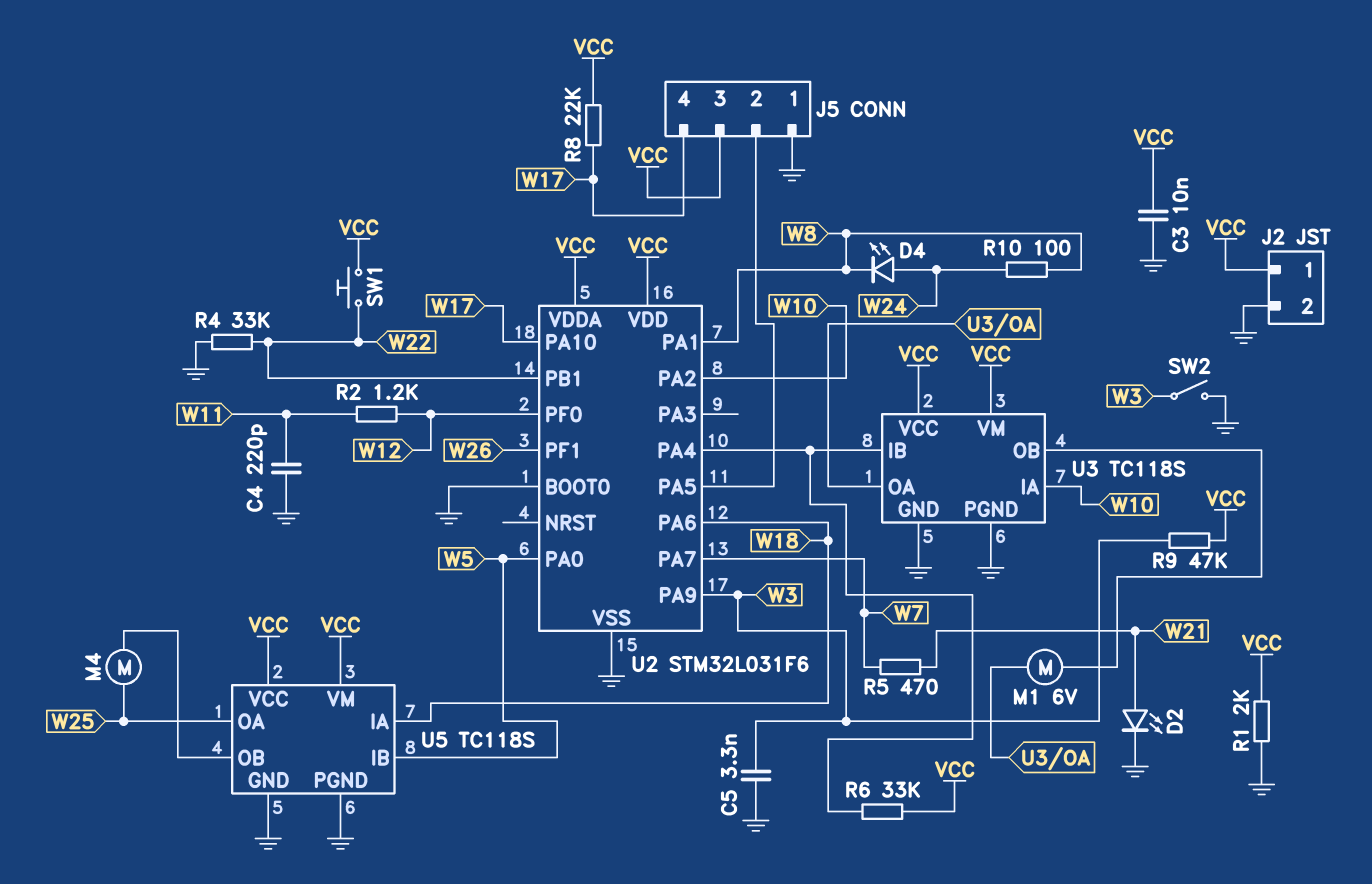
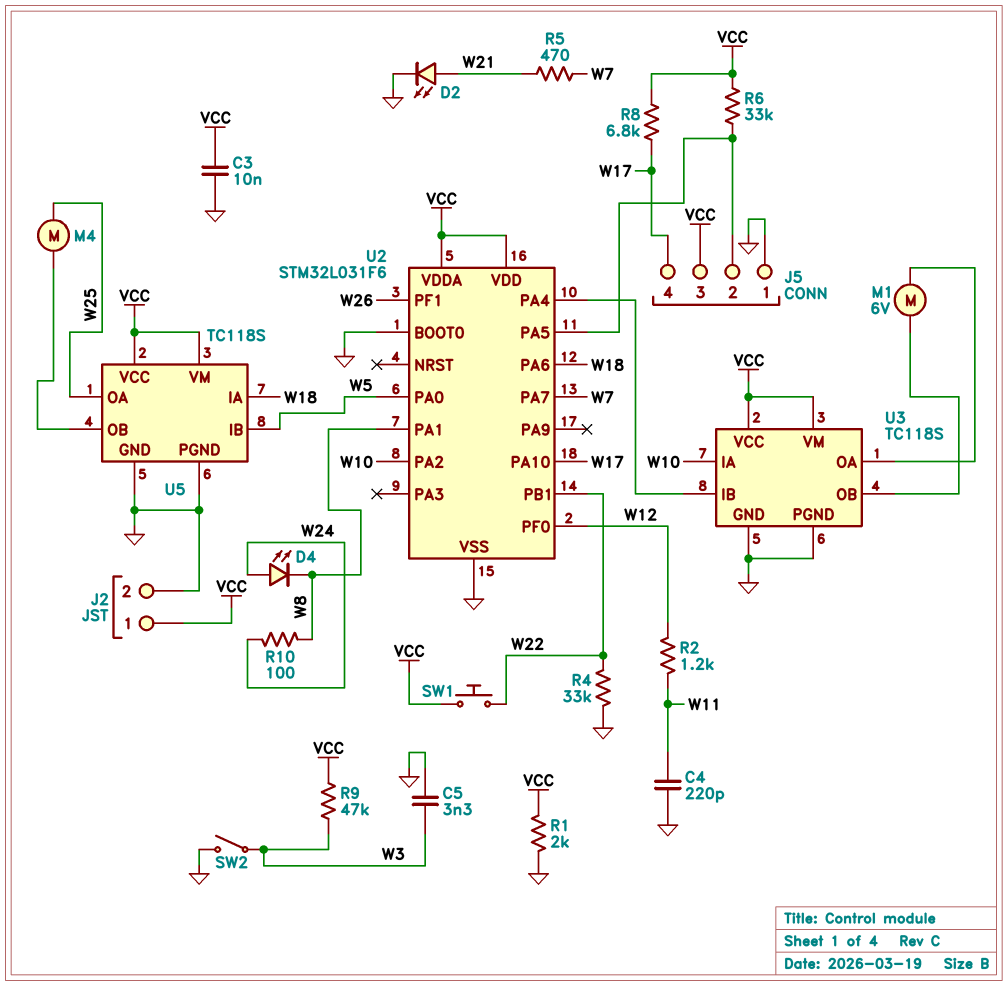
R6: 33k (U2/PA4, VCC) -> 33k (J5/2, VCC)
R8: 22k (VCC, W17) -> 6.8k (VCC, W17)
U2 pin PA9: W3 -> none

